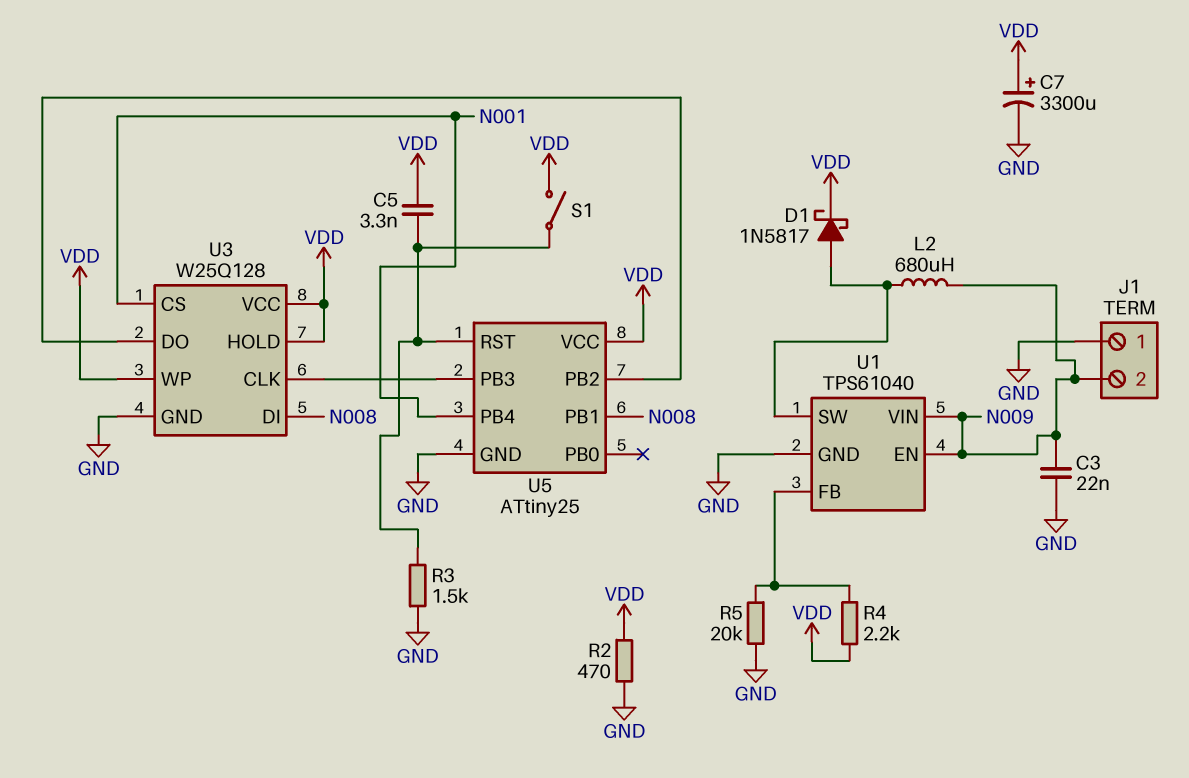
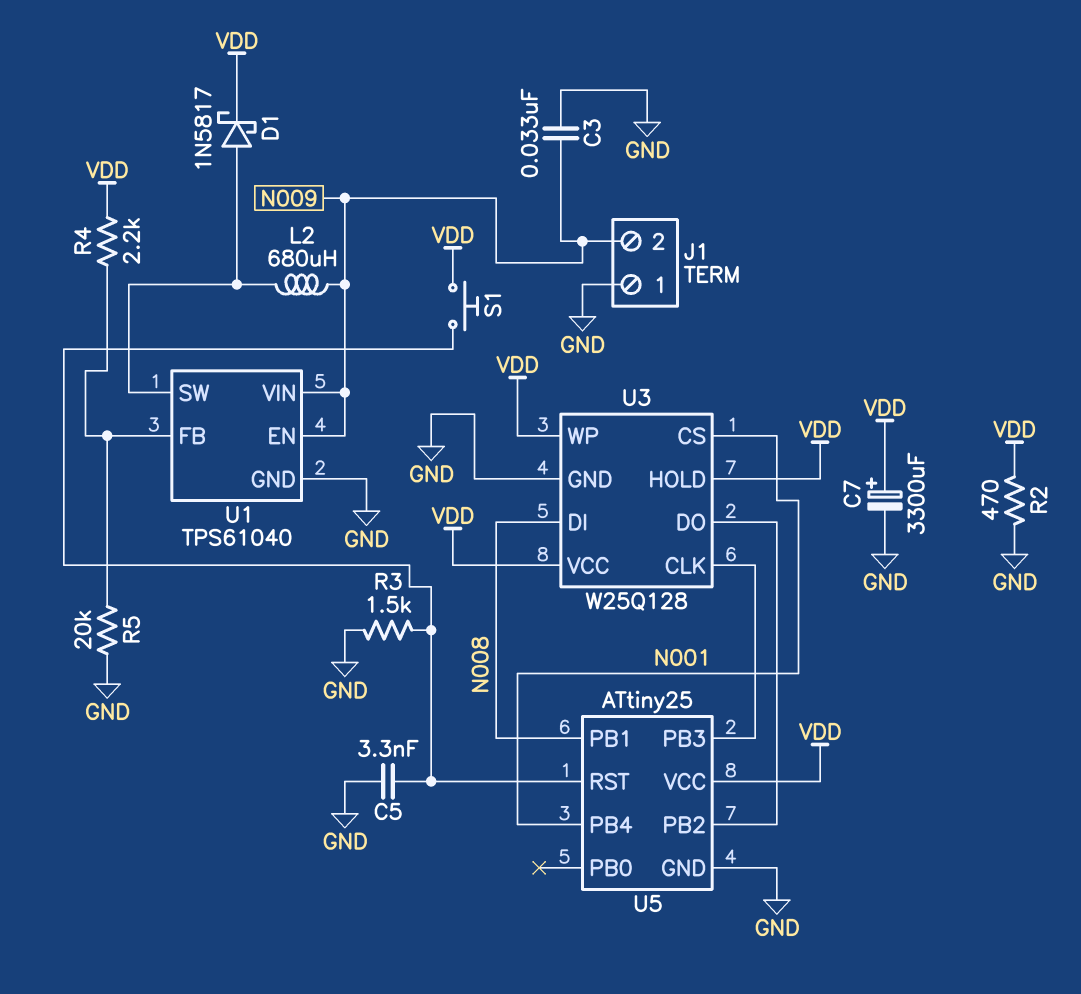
C3: 22nF (GND, N009) -> 33nF (GND, N009)
C5: 3.3nF (U5/RST, VDD) -> 3.3nF (GND, U5/RST)
S1: switch (U5/RST, VDD) -> button (U5/RST, VDD)

